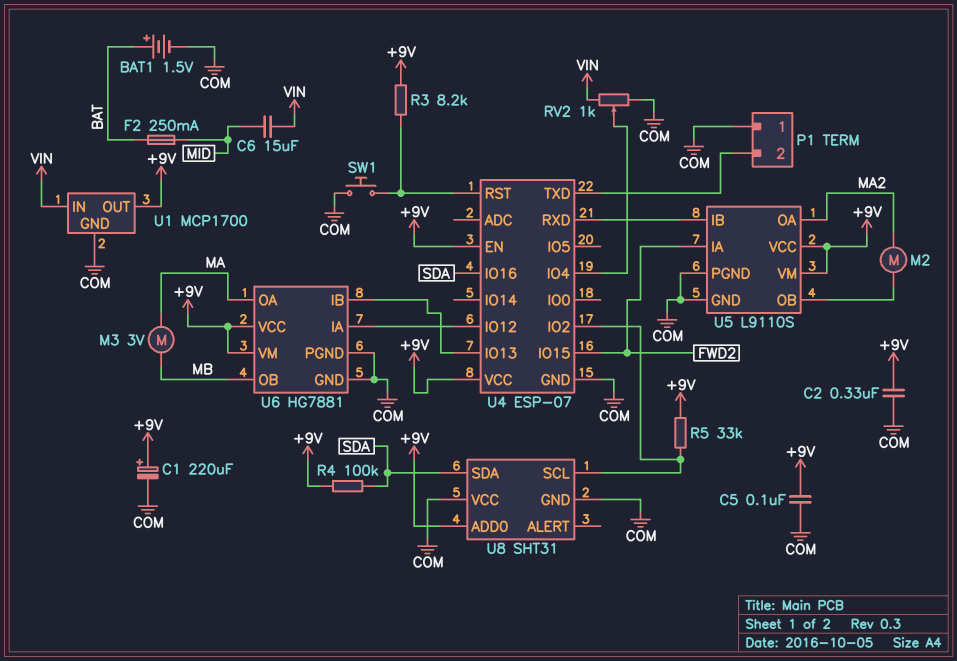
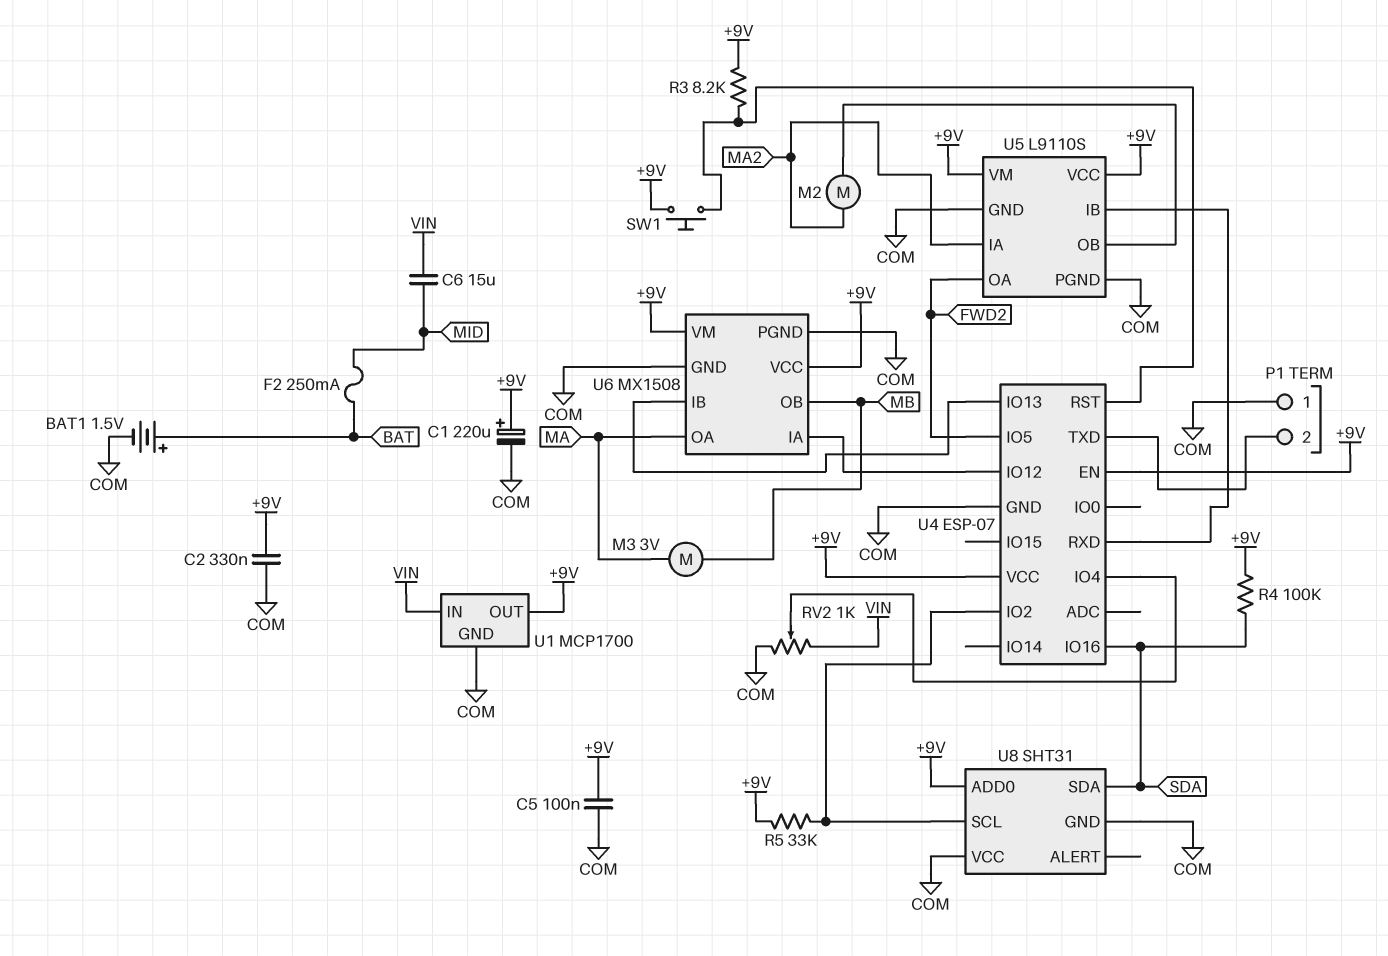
SW1: button (COM, U4/RST) -> button (+9V, U4/RST)
U4 pin IO5: none -> FWD2
U4 pin IO15: FWD2 -> none
U5 pin IA: FWD2 -> MA2
U5 pin OA: MA2 -> FWD2
U6: HG7881 -> MX1508

